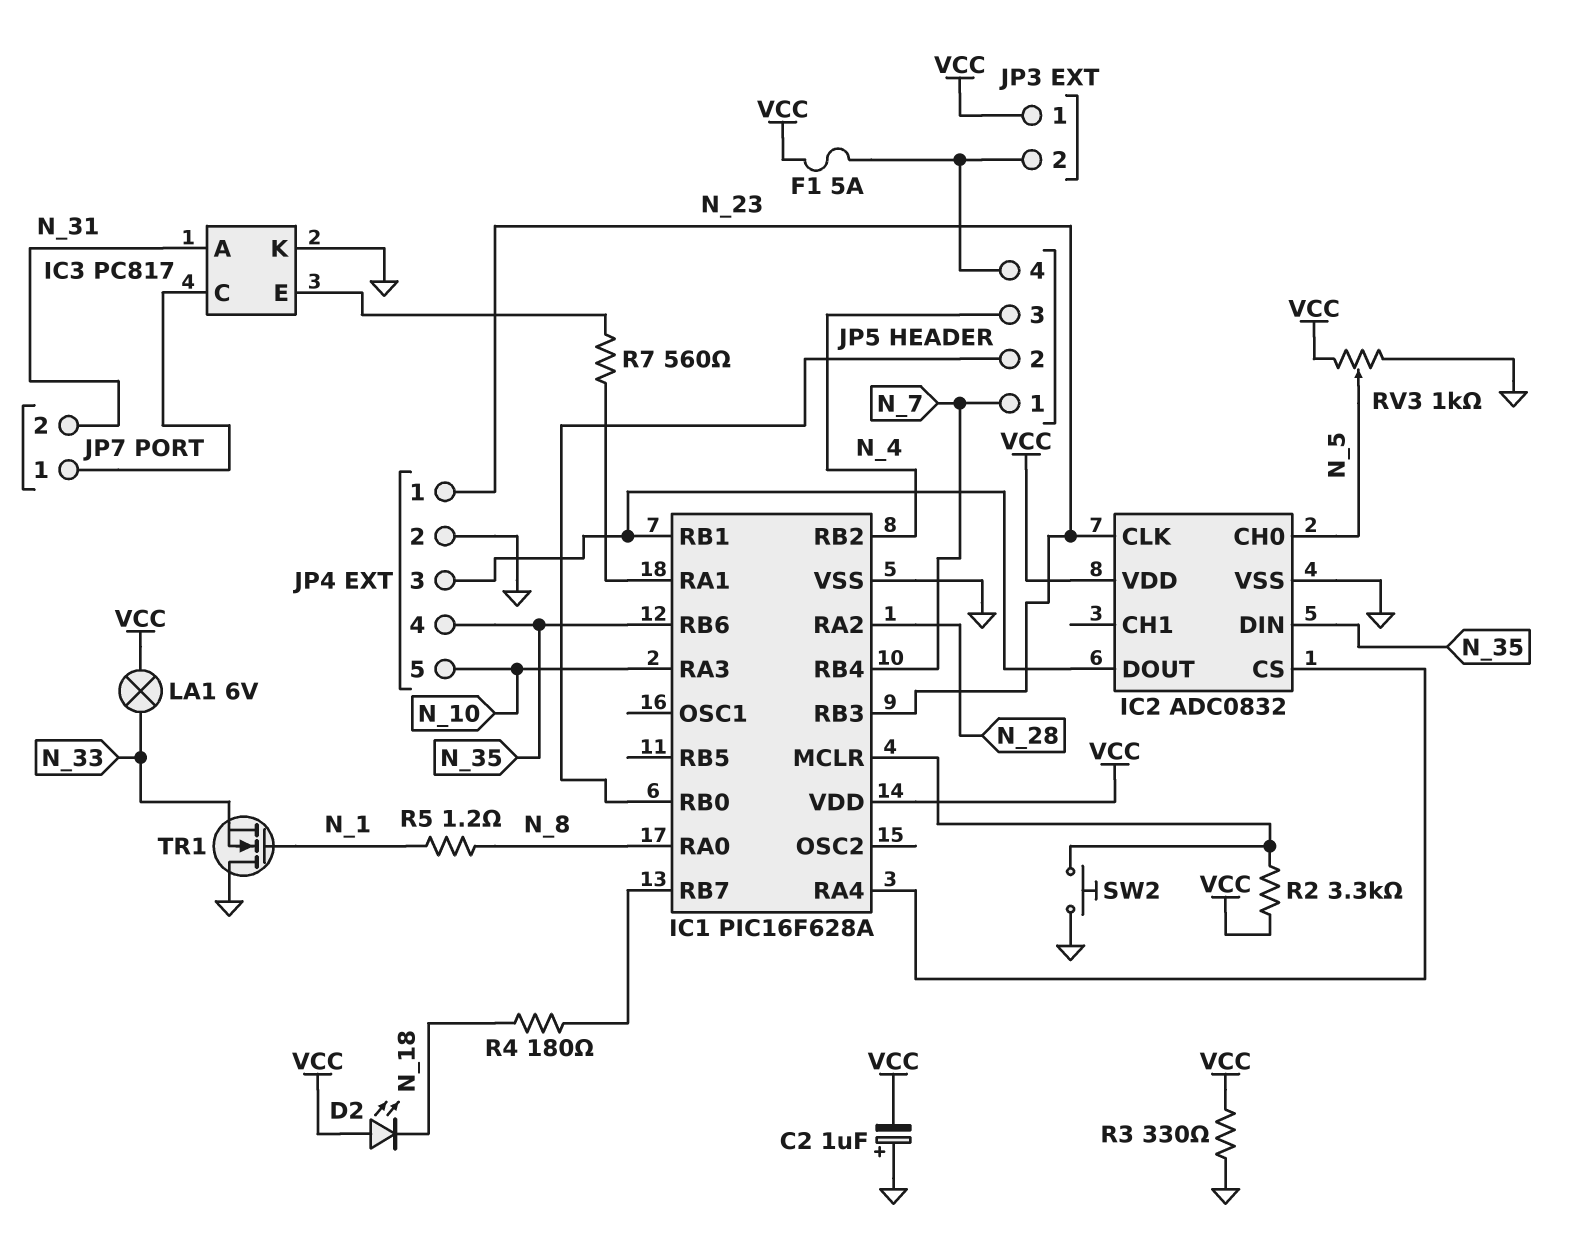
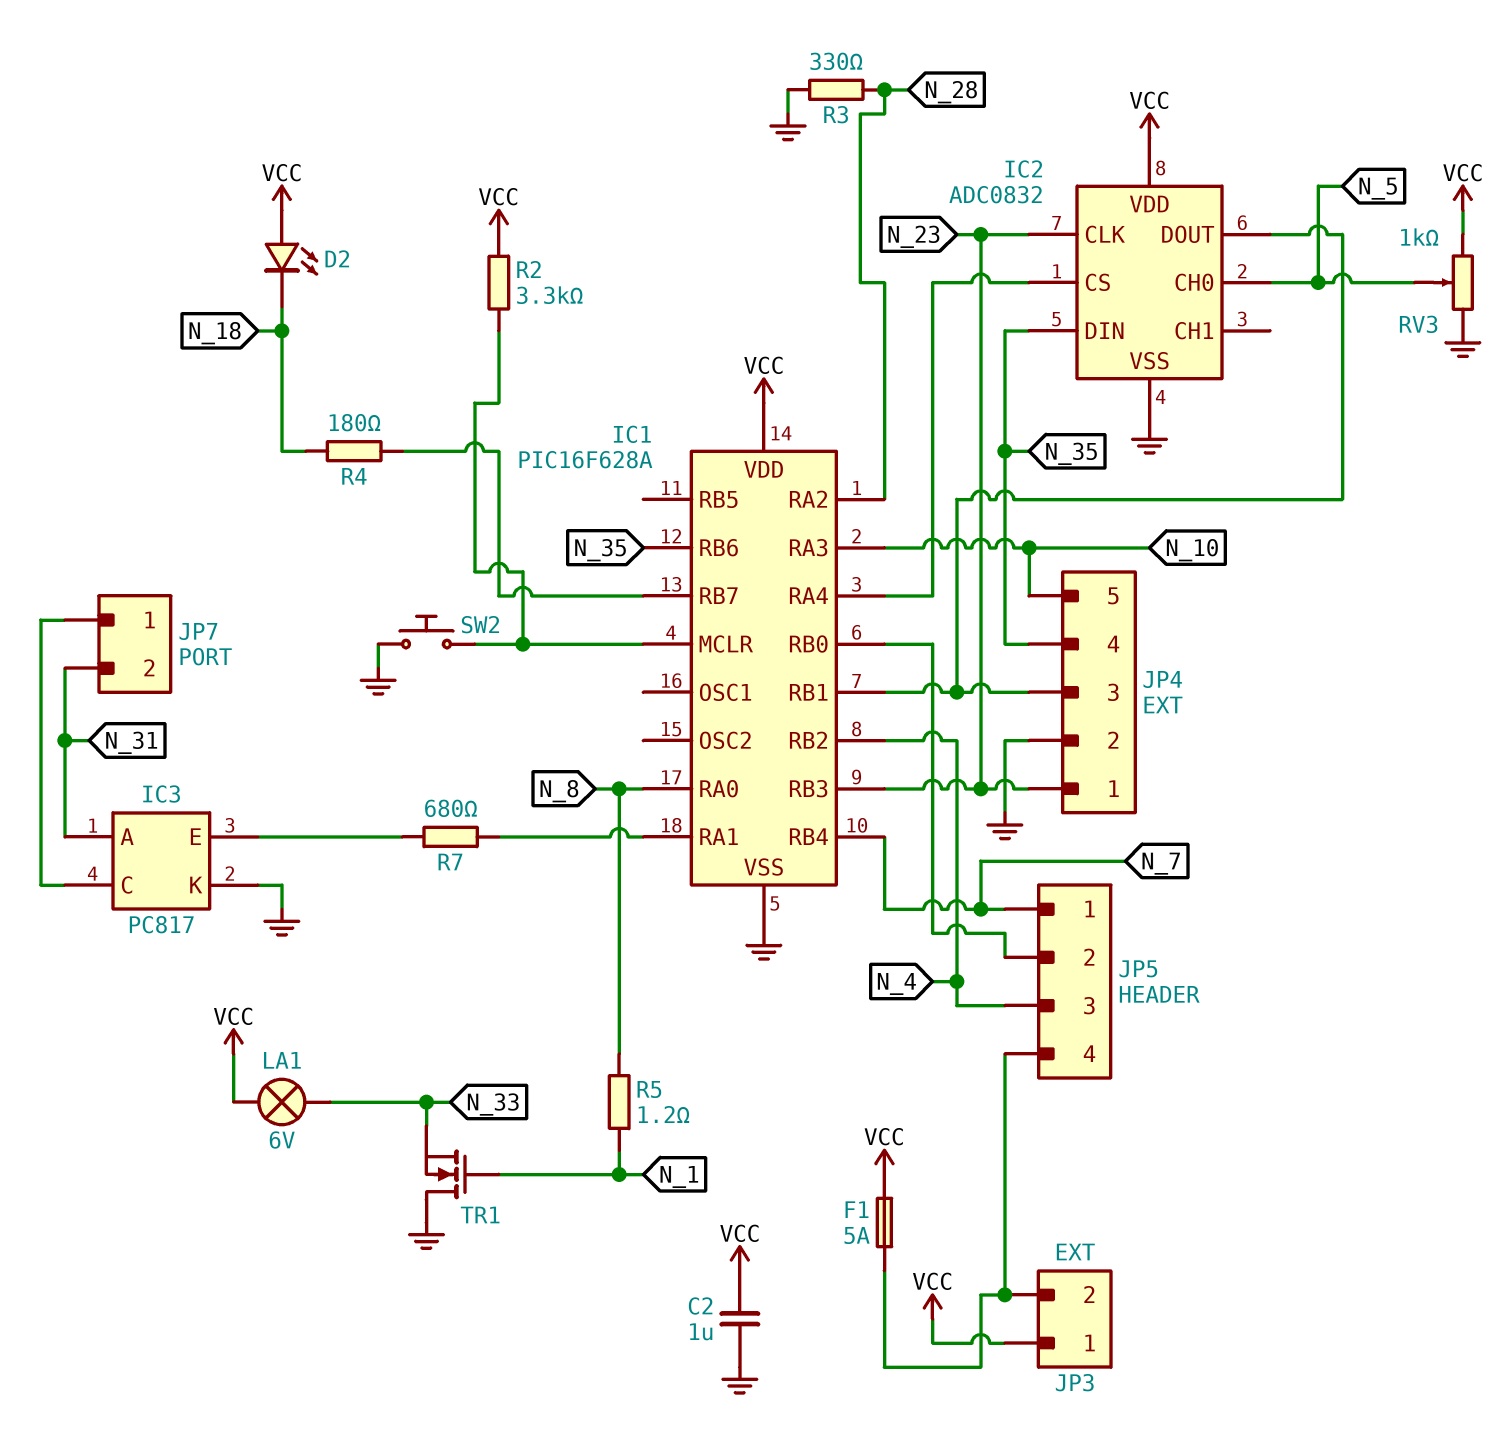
C2: 1uF (plus GND, minus VCC) -> 1uF (GND, VCC)
R3: 330 (GND, VCC) -> 330 (GND, N_28)
R7: 560 (IC1/RA1, IC3/E) -> 680 (IC1/RA1, IC3/E)

